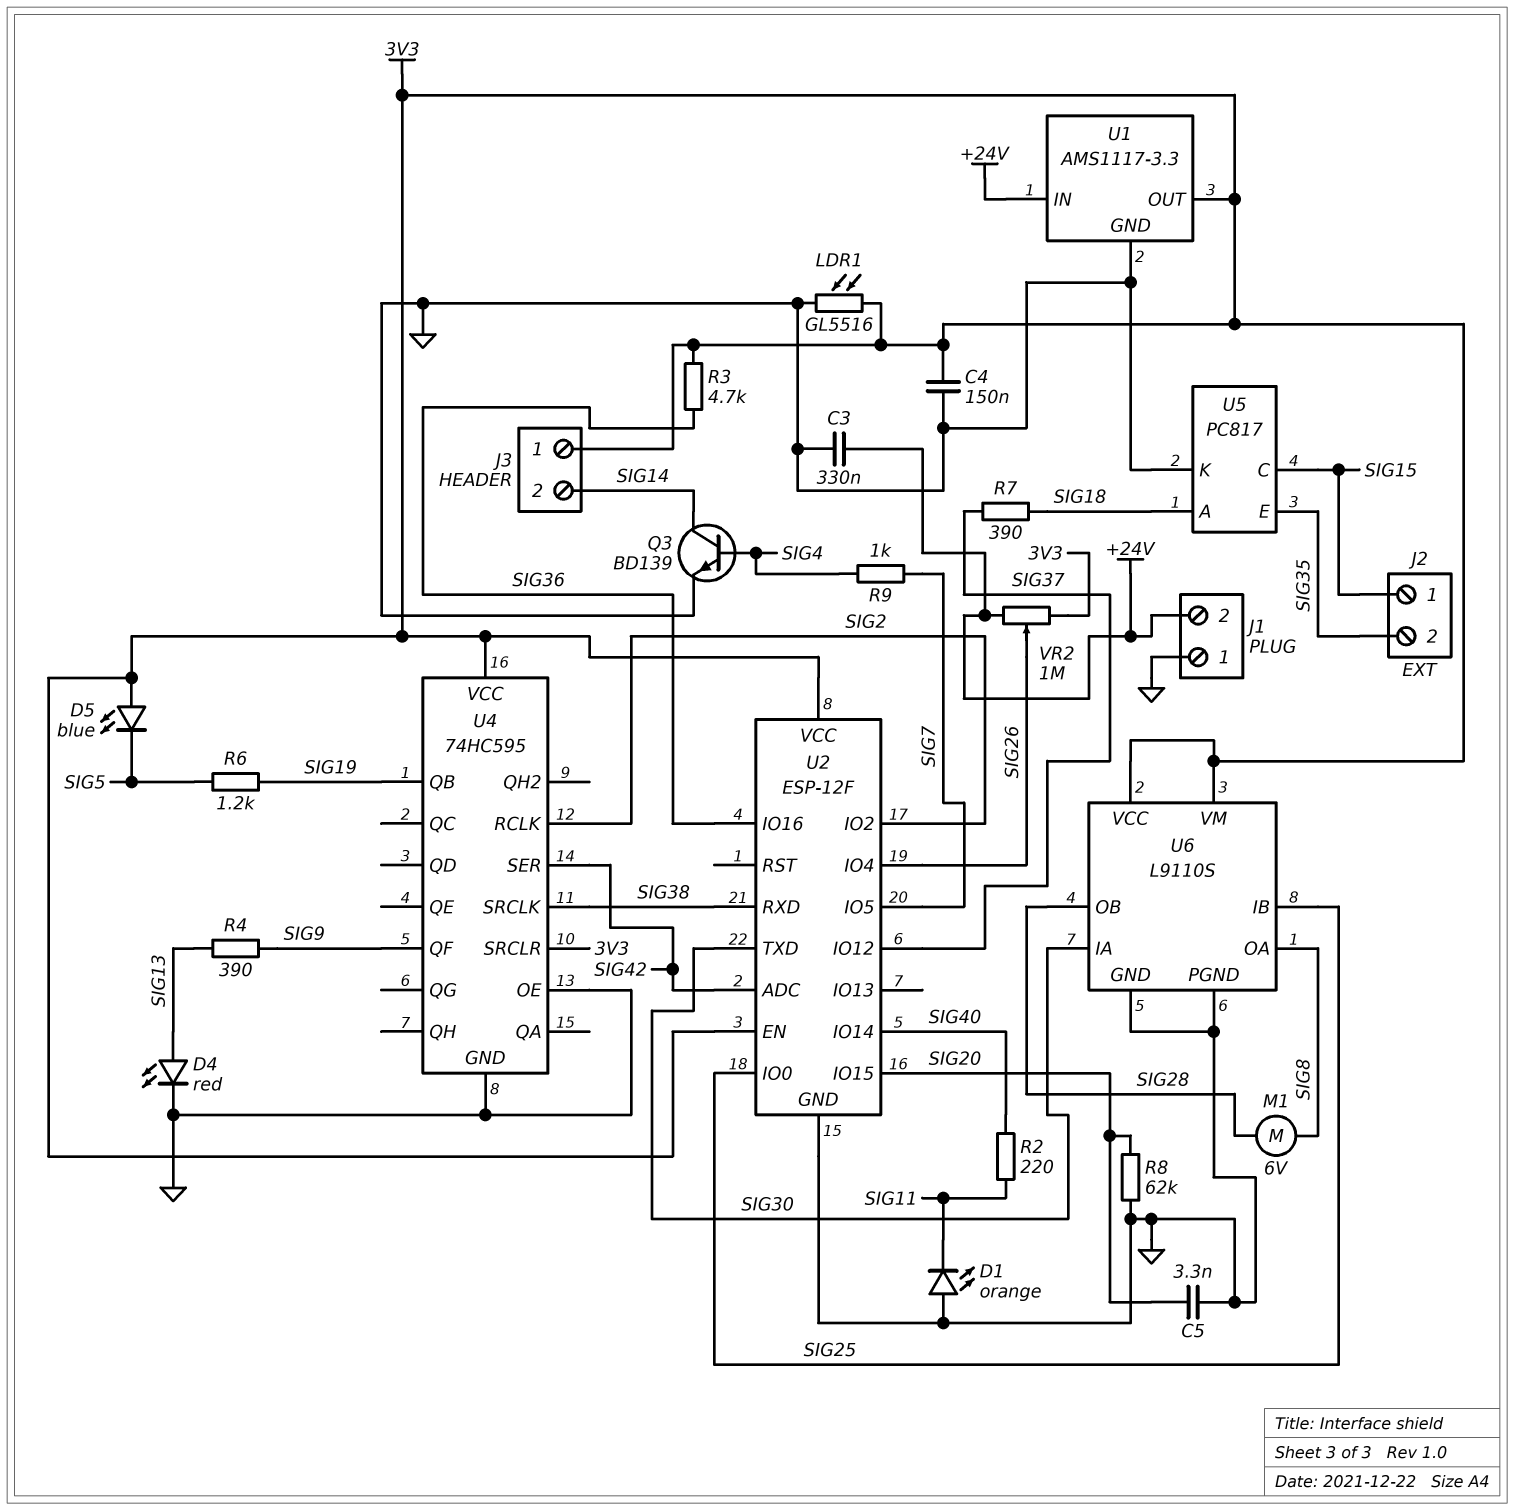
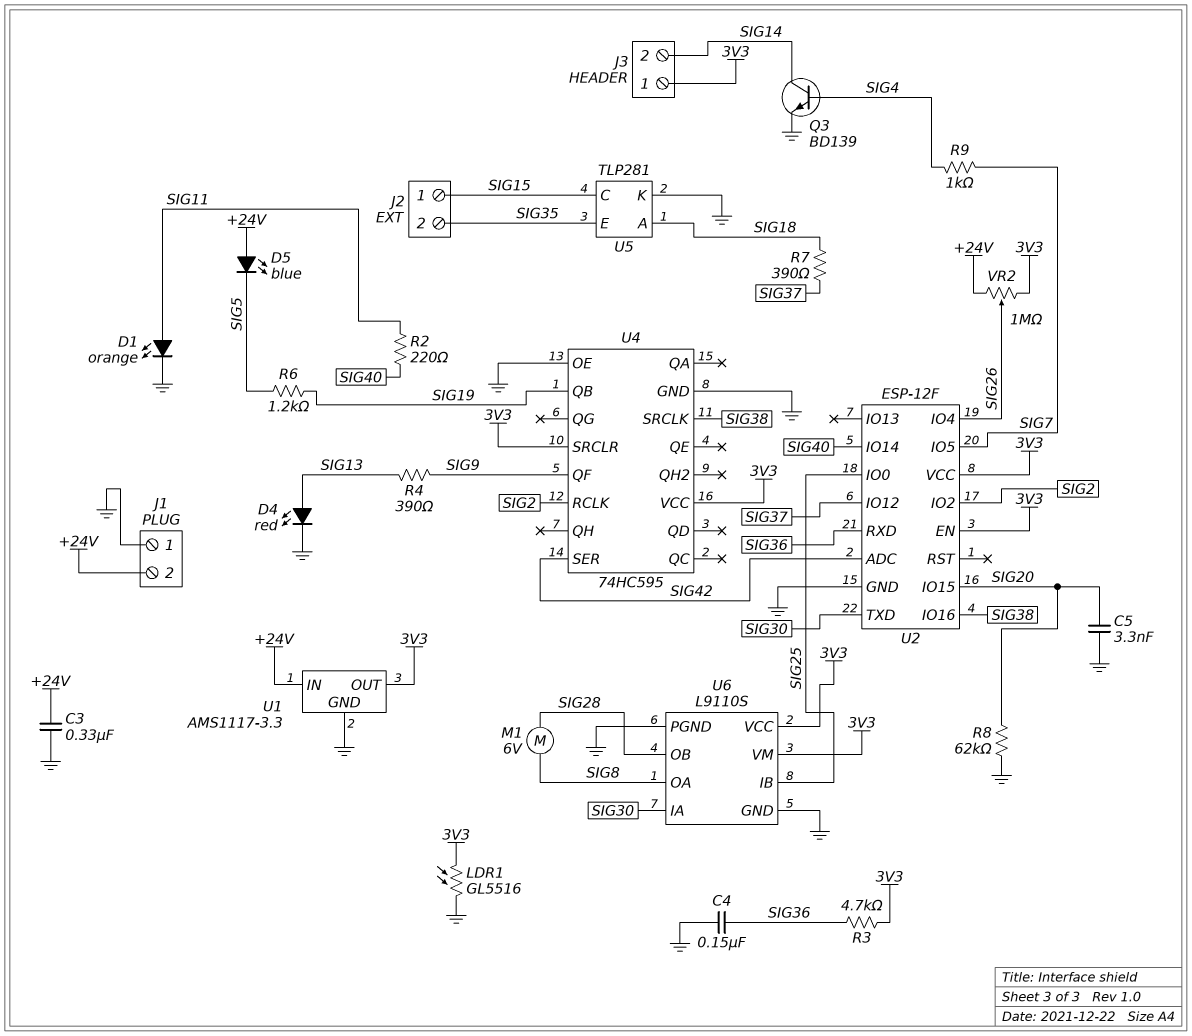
C4: 150nF (3V3, GND) -> 150nF (GND, SIG36)
D1: LED orange (A GND, K SIG11) -> LED orange (A SIG11, K GND)
D5: LED blue (A 3V3, K SIG5) -> LED blue (A +24V, K SIG5)
U2 pin IO16: SIG36 -> SIG38
U2 pin RXD: SIG38 -> SIG36
U5: PC817 -> TLP281

